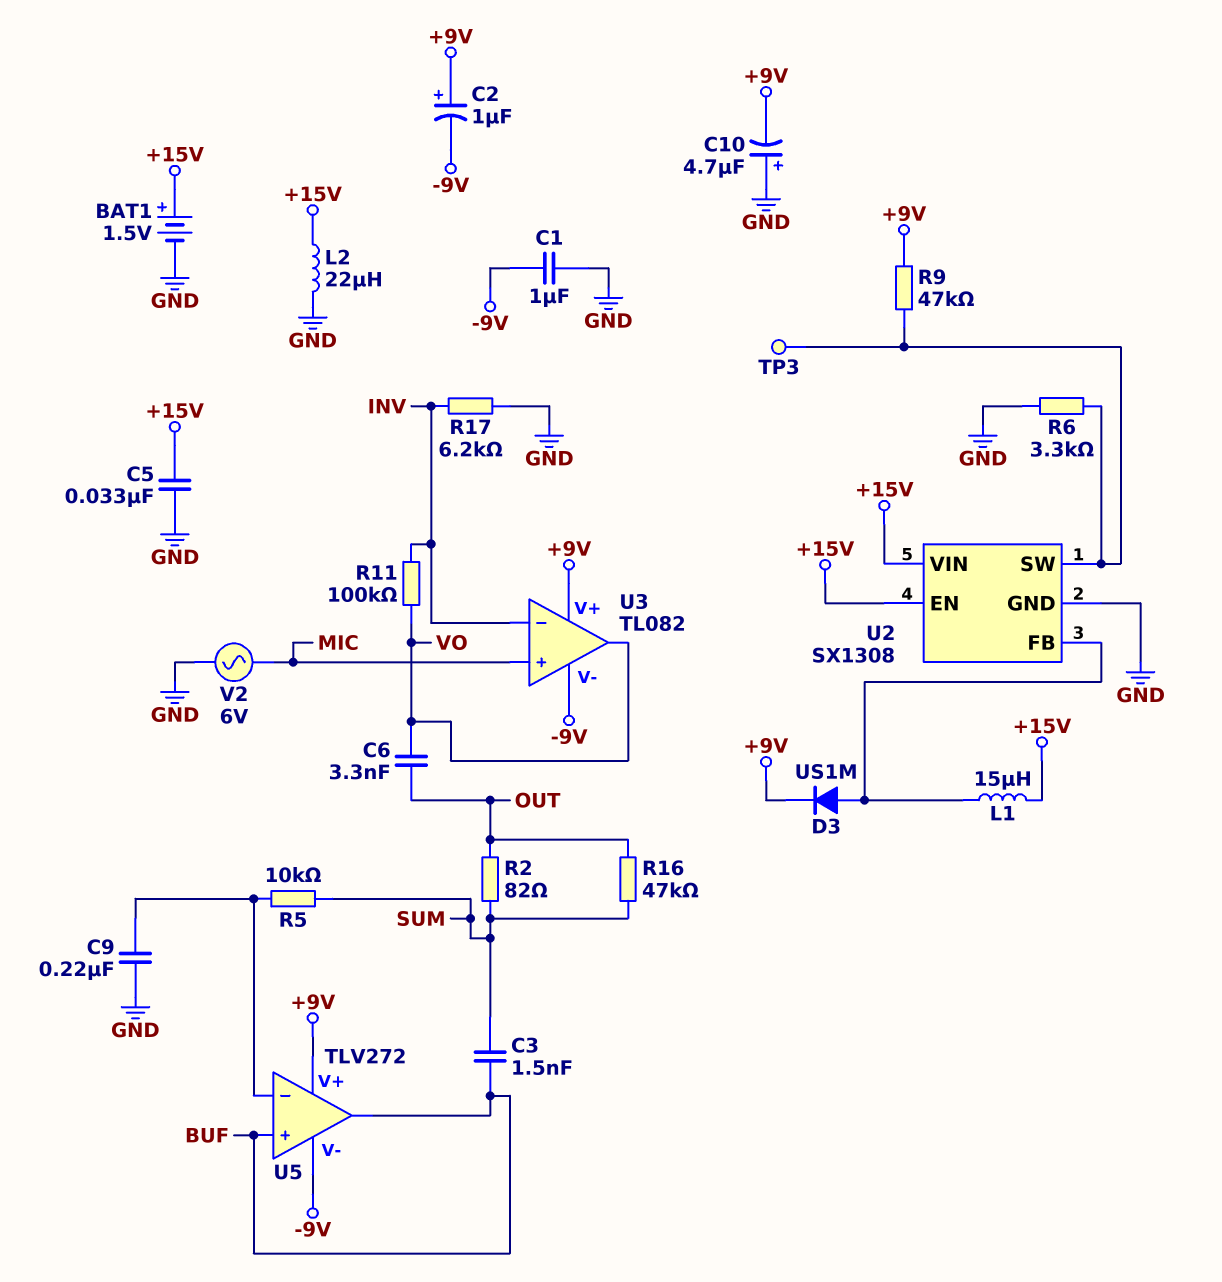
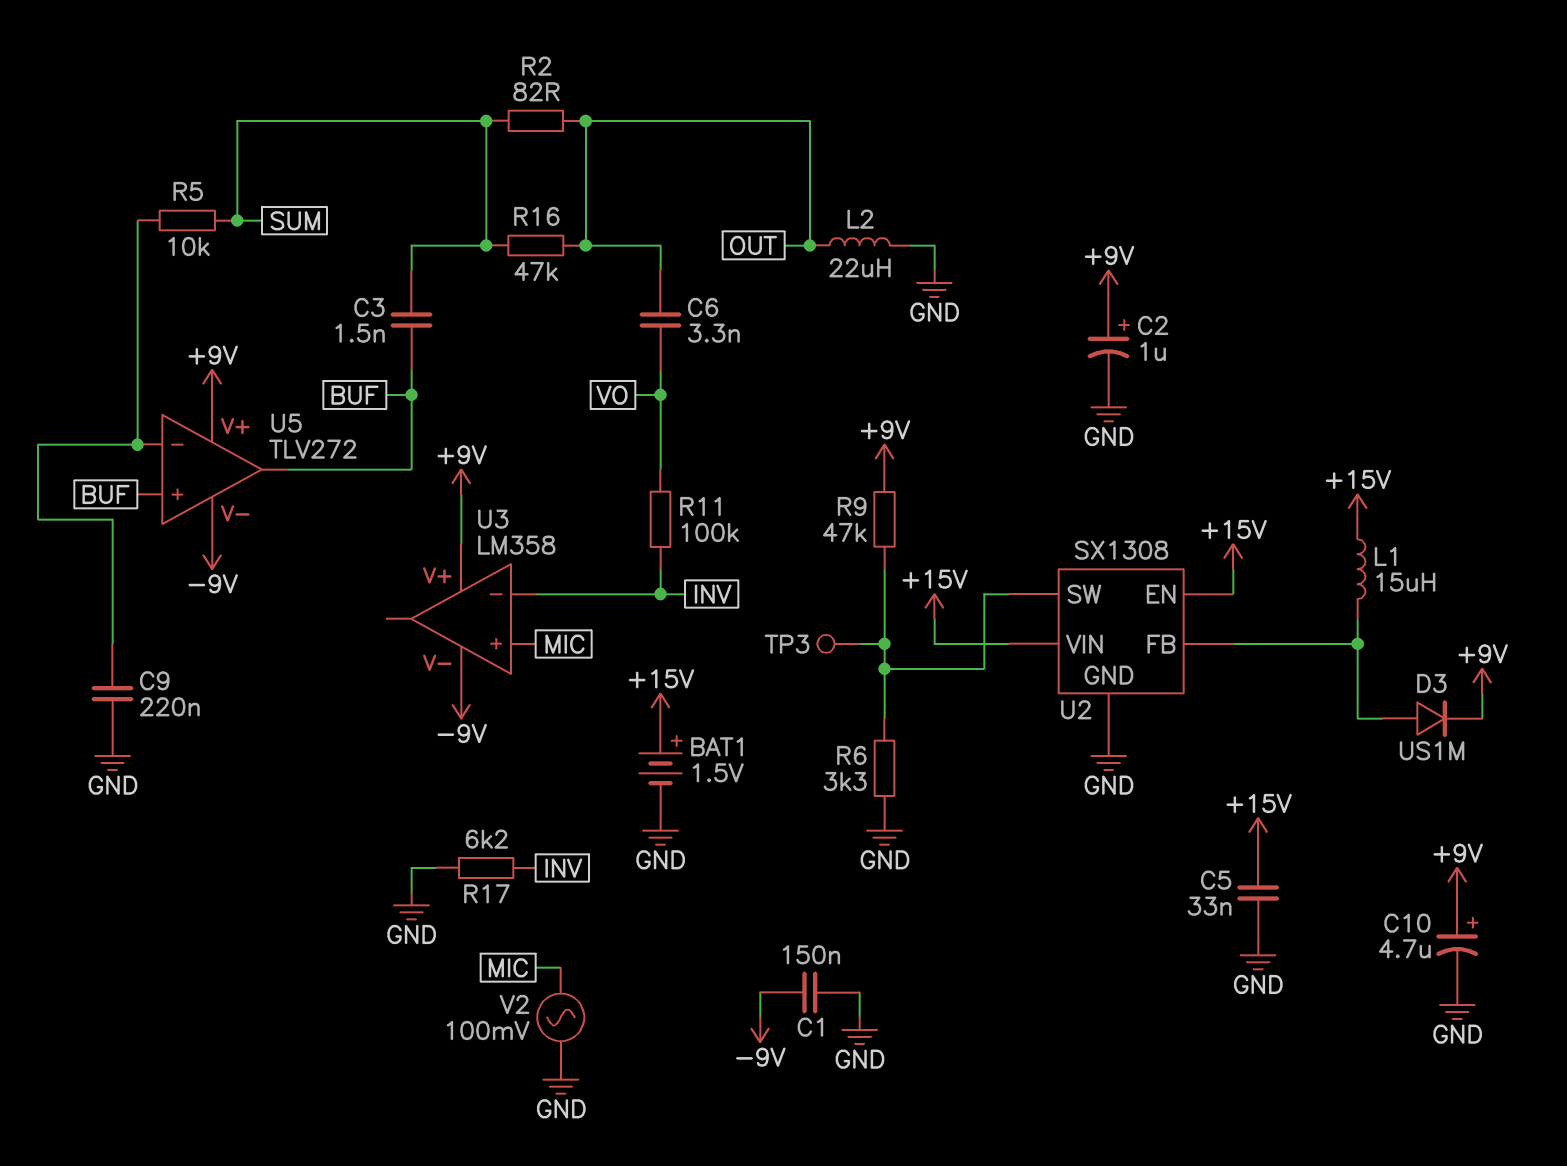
C1: 1uF (-9V, GND) -> 150nF (-9V, GND)
C2: 1uF (plus +9V, minus -9V) -> 1uF (plus +9V, minus GND)
C10: 4.7uF (plus GND, minus +9V) -> 4.7uF (plus +9V, minus GND)
L2: 22uH (+15V, GND) -> 22uH (GND, OUT)
U3: TL082 -> LM358
U3 pin out: VO -> none
V2: AC 6V (GND, MIC) -> AC 100mV (GND, MIC)

